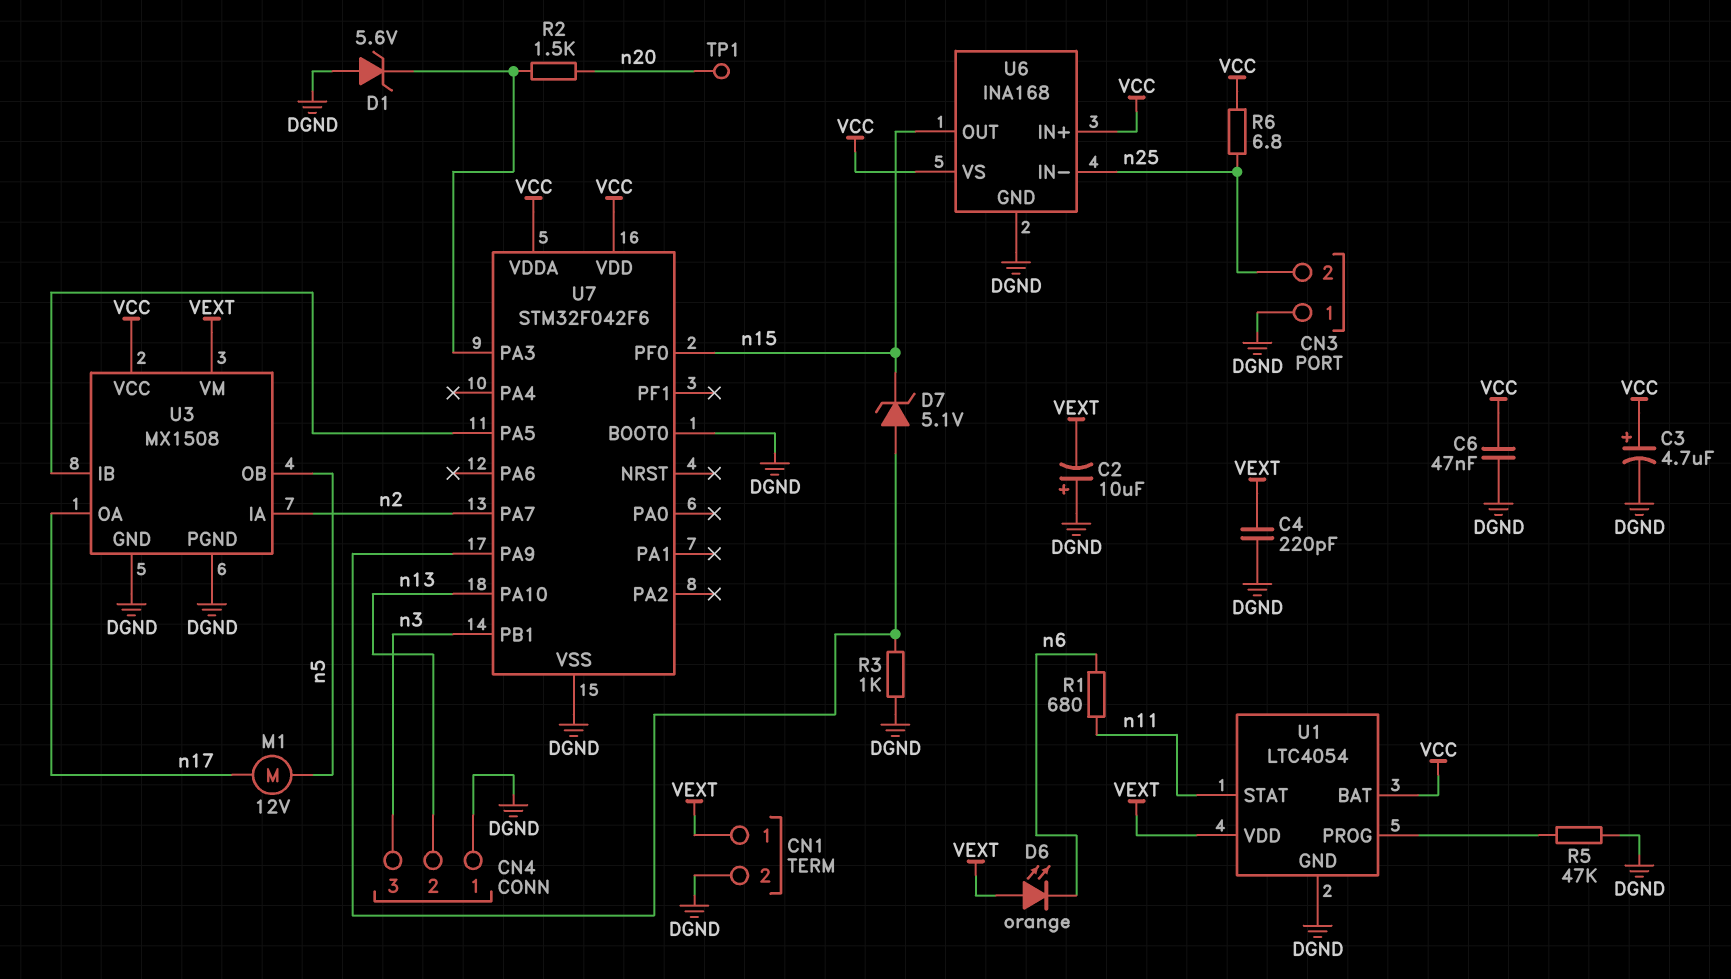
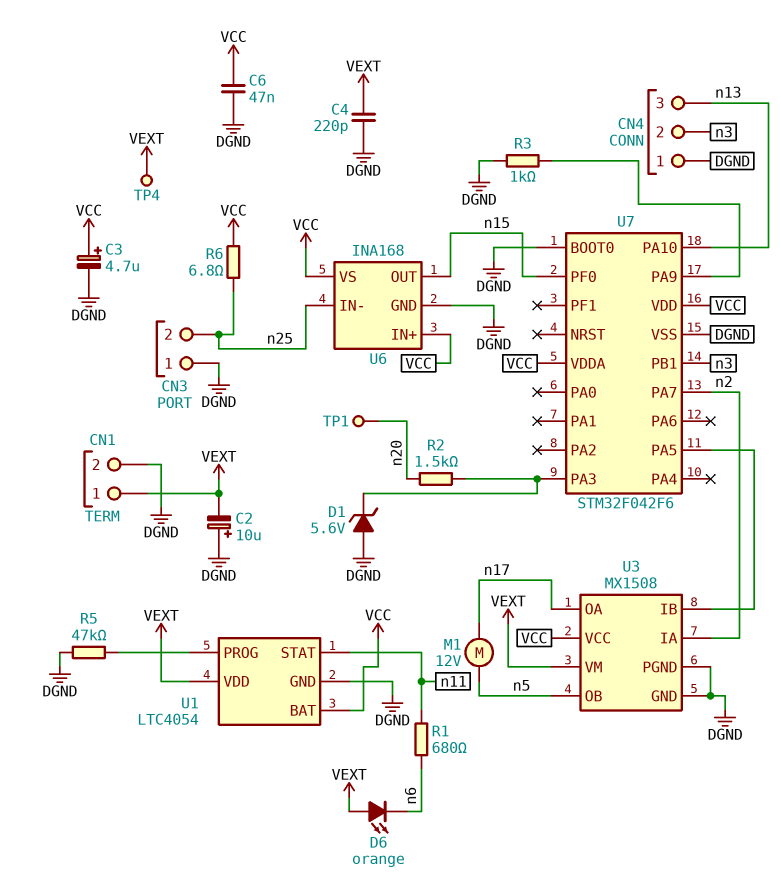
CN4 pin 2: n13 -> n3
CN4 pin 3: n3 -> n13
D7: zener 5.1V (A U7/PA9, K n15) -> none
TP4: none -> test point (VEXT)

